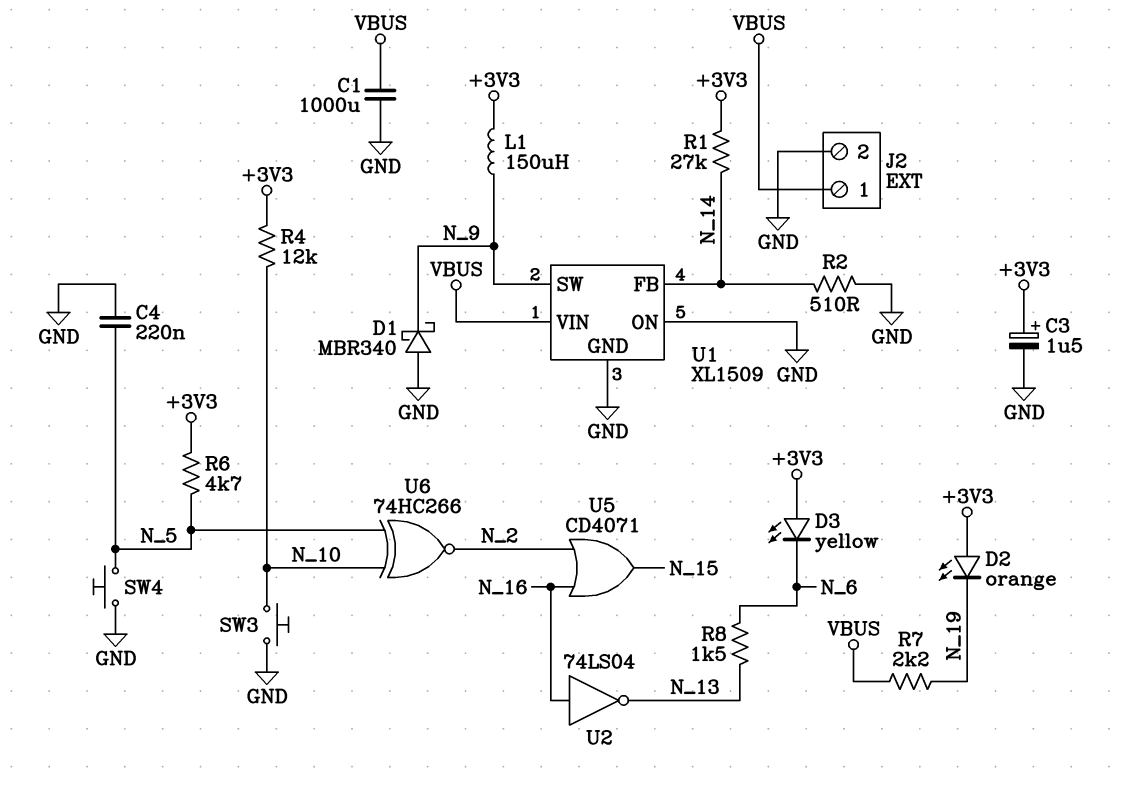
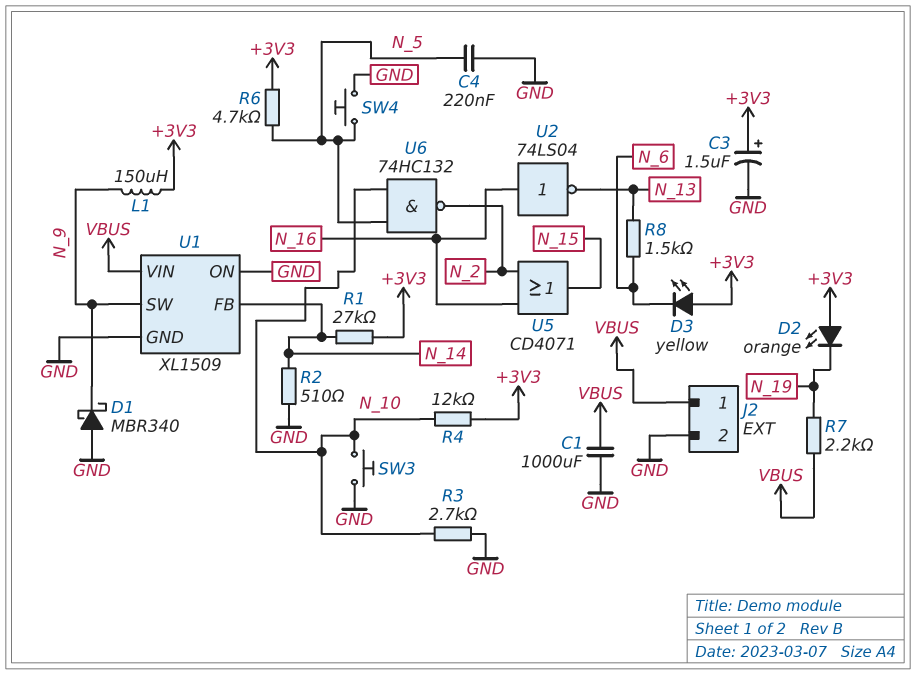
R3: none -> 2.7k (GND, N_10)
U6: XNOR 74HC266 (in N_5, in N_10, out N_2) -> NAND 74HC132 (in N_5, in N_10, out N_2)

